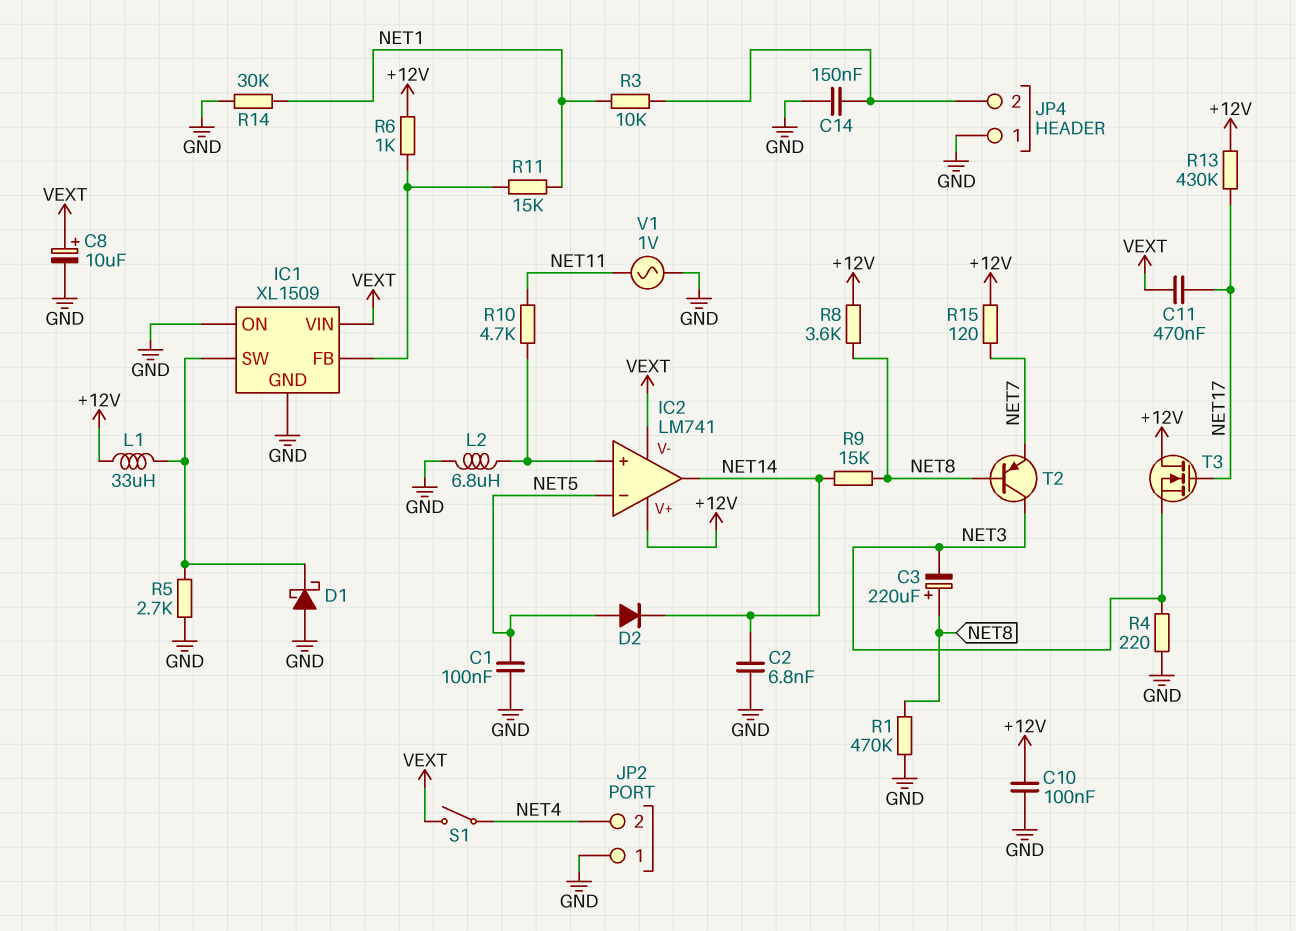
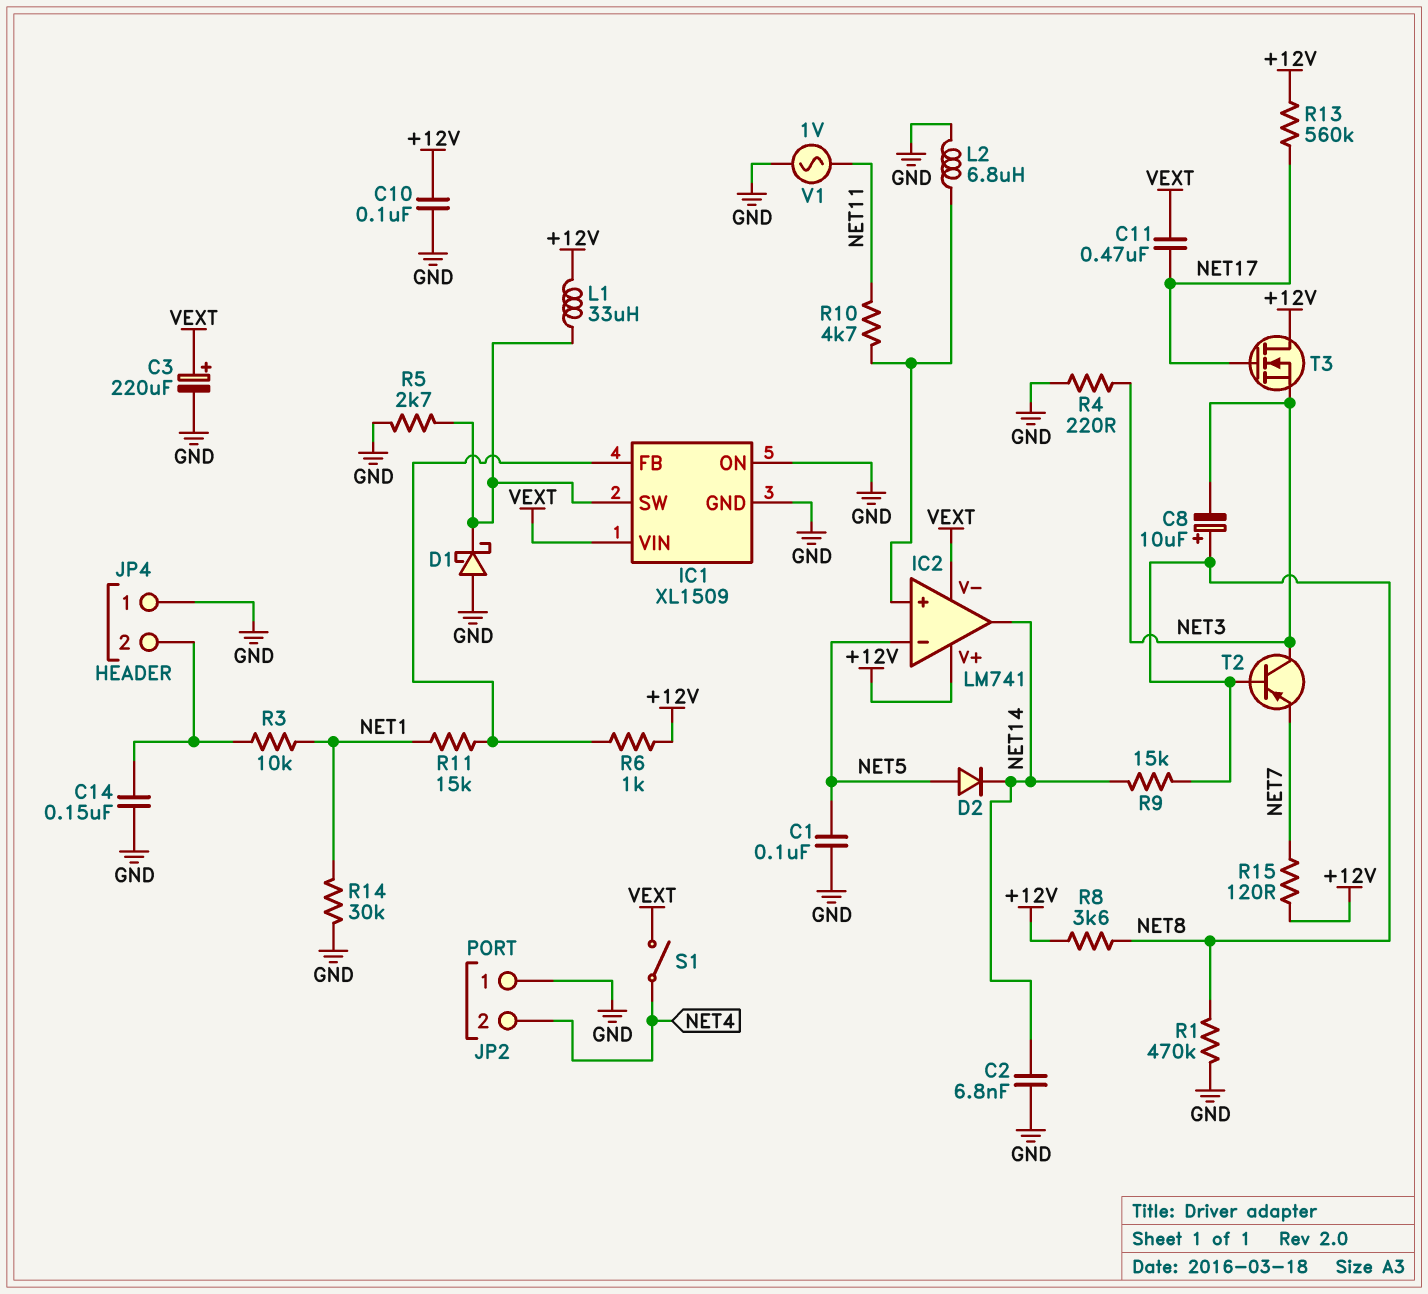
C3: 220uF (plus NET8, minus NET3) -> 220uF (plus VEXT, minus GND)
C8: 10uF (plus VEXT, minus GND) -> 10uF (plus NET8, minus NET3)
R13: 430k (+12V, NET17) -> 560k (+12V, NET17)

